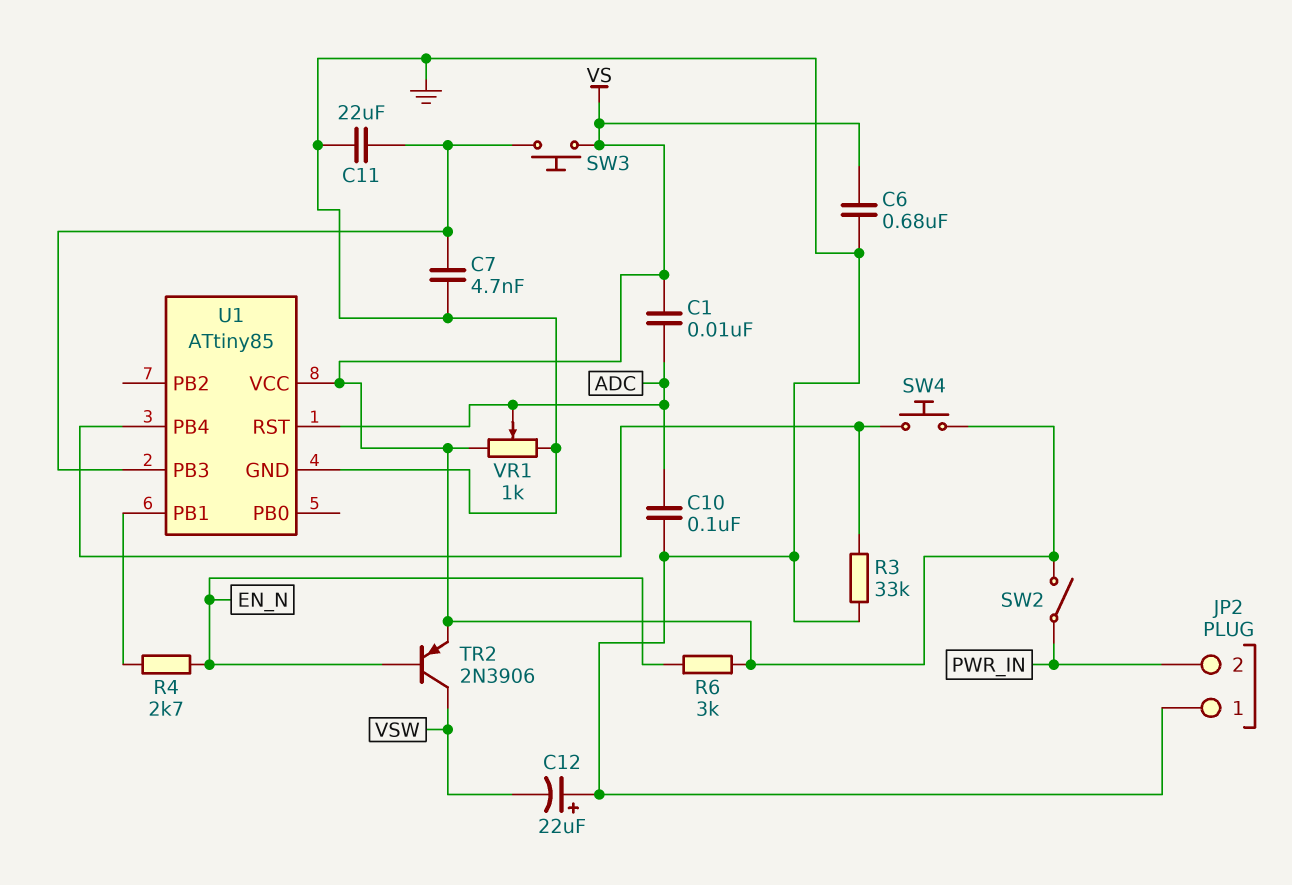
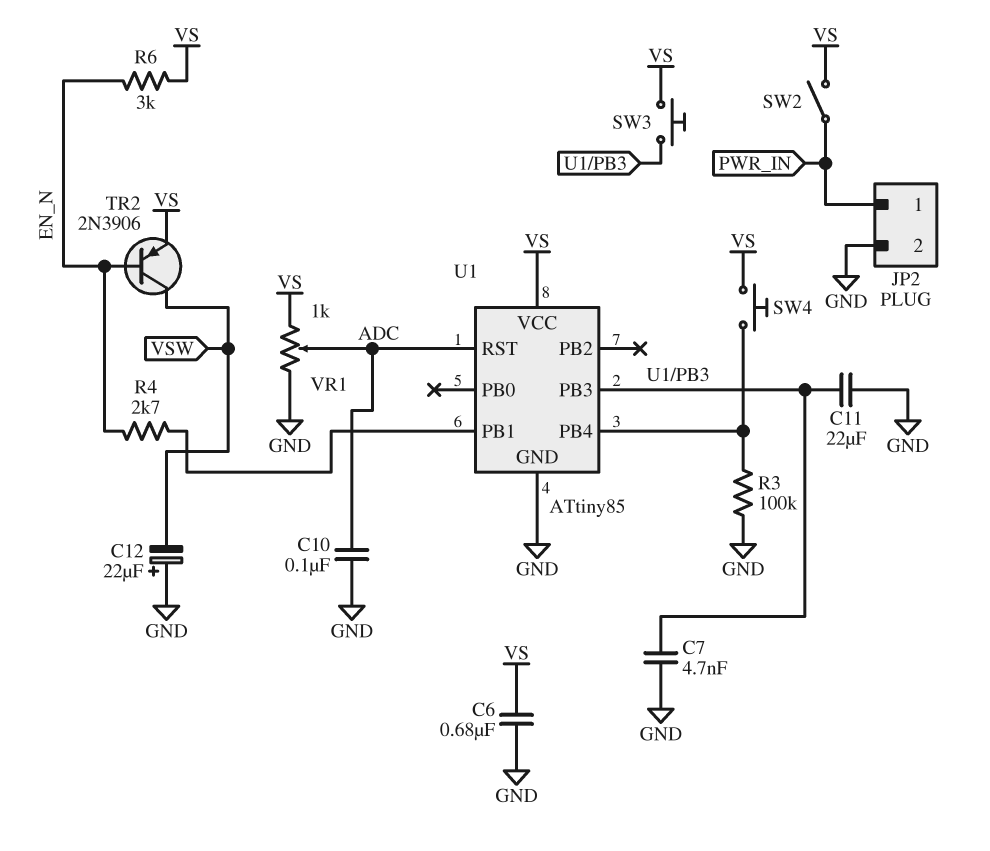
C1: 10nF (ADC, VS) -> none
JP2 pin 1: GND -> PWR_IN
JP2 pin 2: PWR_IN -> GND
R3: 33k (GND, U1/PB4) -> 100k (GND, U1/PB4)

